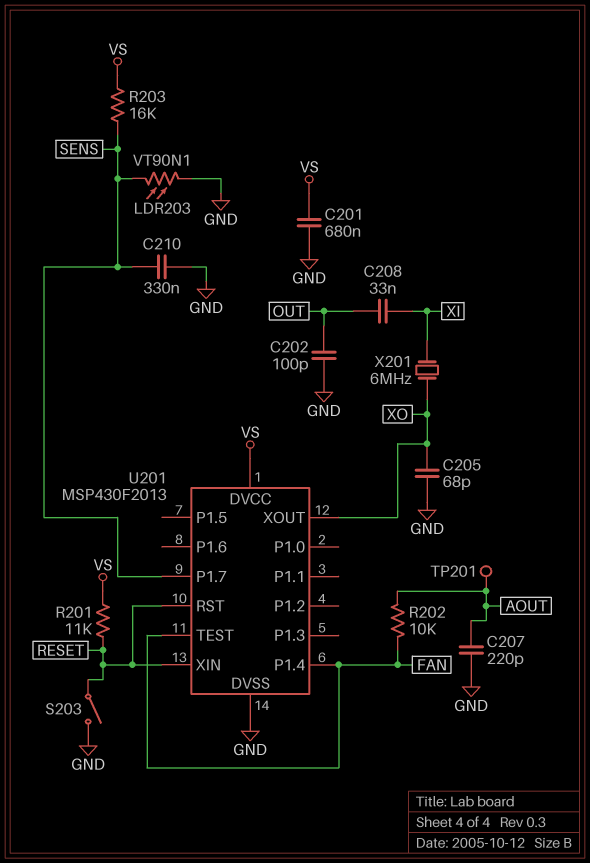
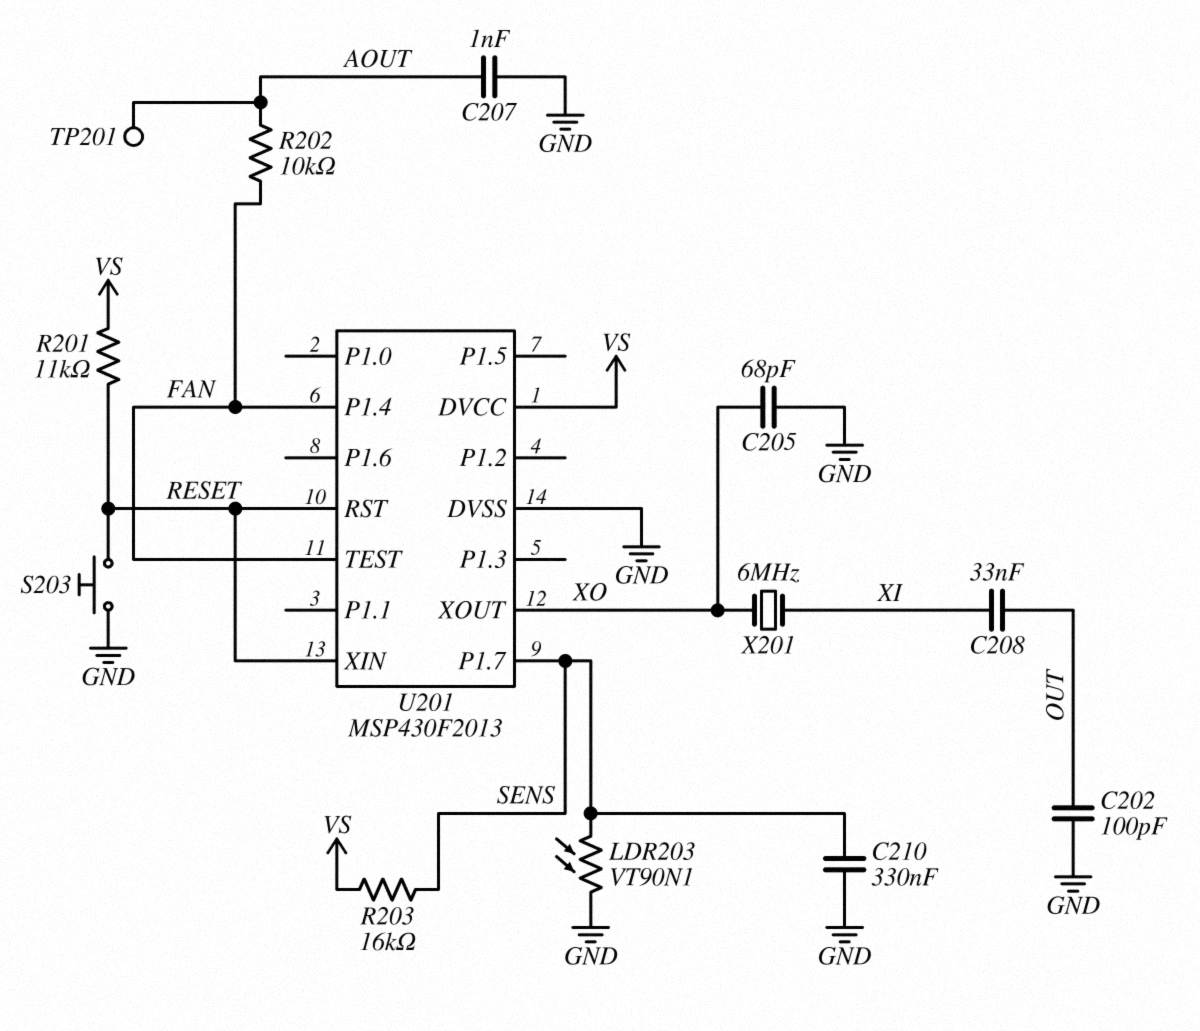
C201: 680nF (GND, VS) -> none
C207: 220pF (AOUT, GND) -> 1nF (AOUT, GND)
S203: switch (GND, RESET) -> button (GND, RESET)

